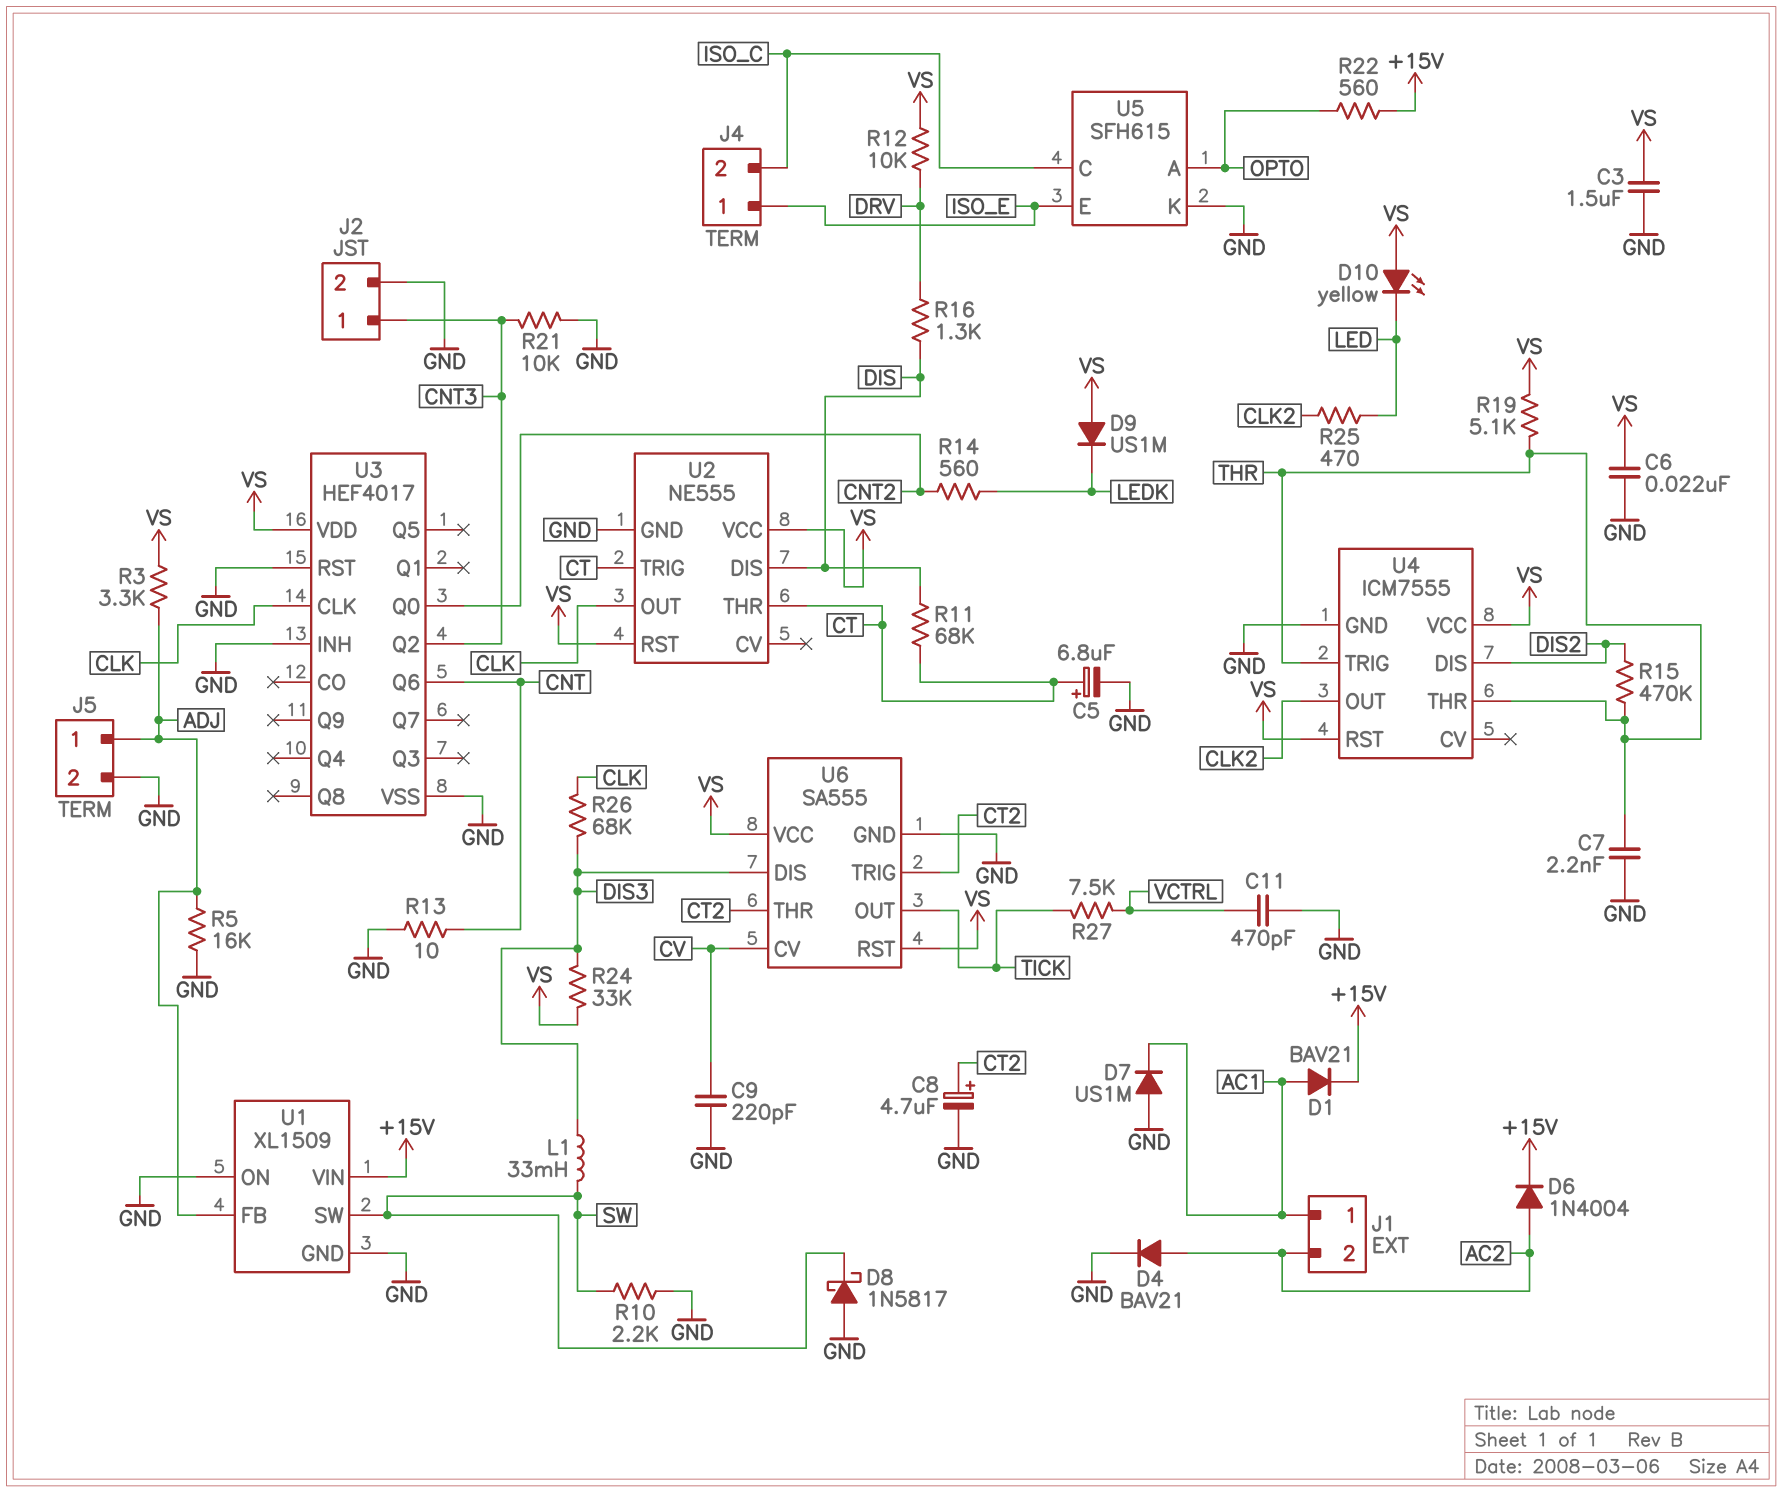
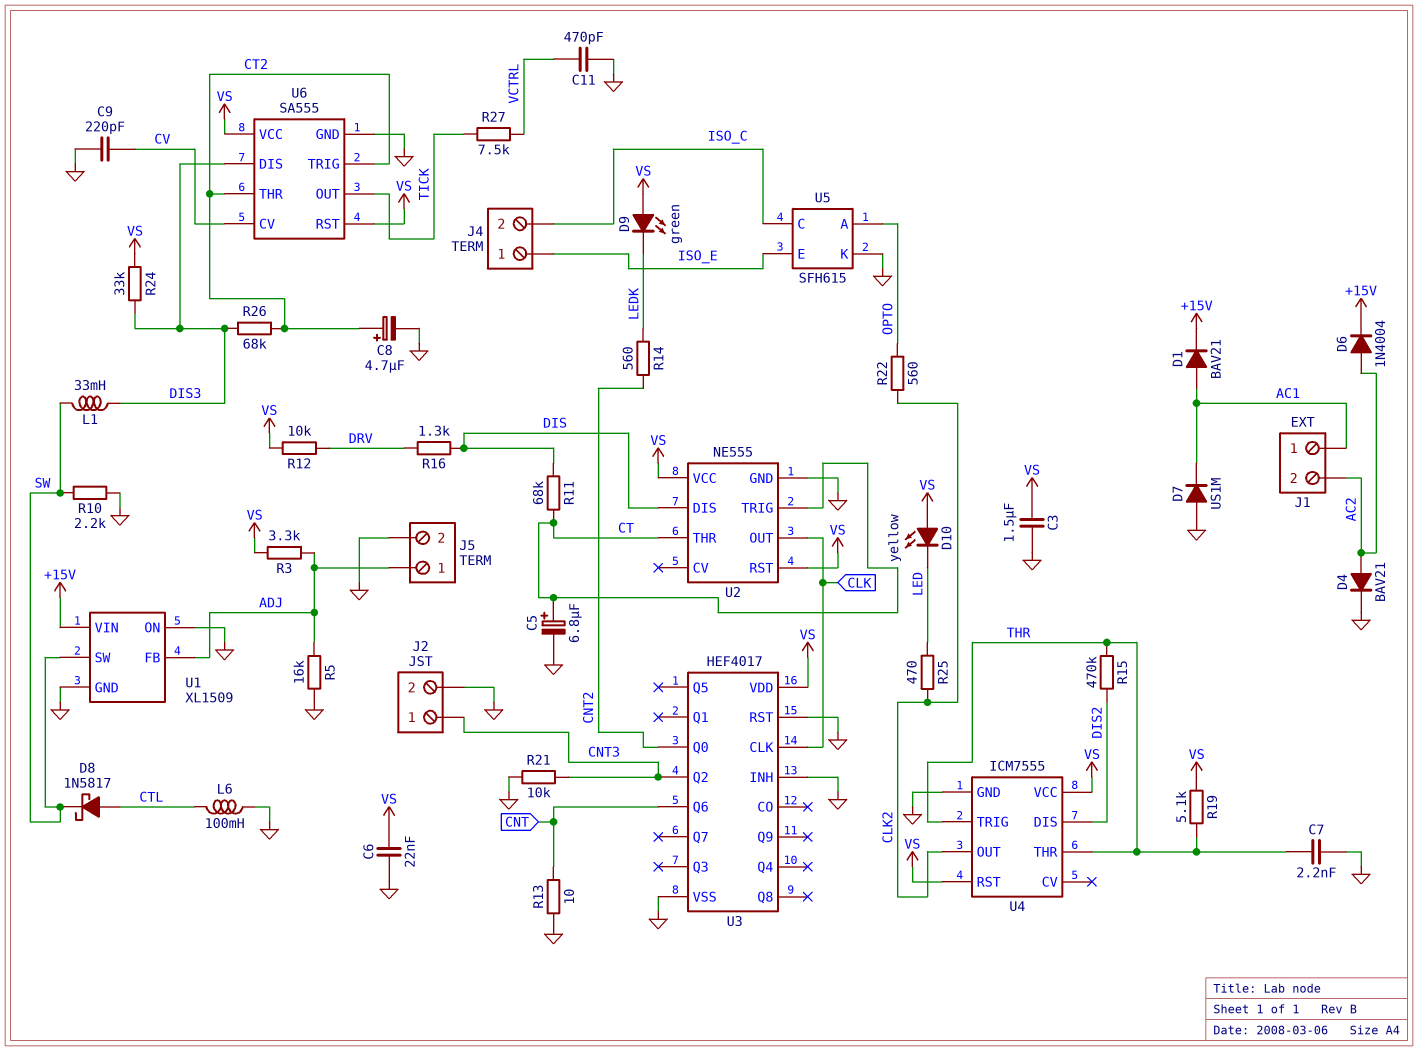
D8: schottky 1N5817 (A GND, K SW) -> schottky 1N5817 (A CTL, K SW)
D9: diode US1M (A VS, K LEDK) -> LED green (A VS, K LEDK)
L6: none -> 100mH (CTL, GND)
R22: 560 (+15V, OPTO) -> 560 (CLK2, OPTO)
R26: 68k (CLK, DIS3) -> 68k (CT2, DIS3)

